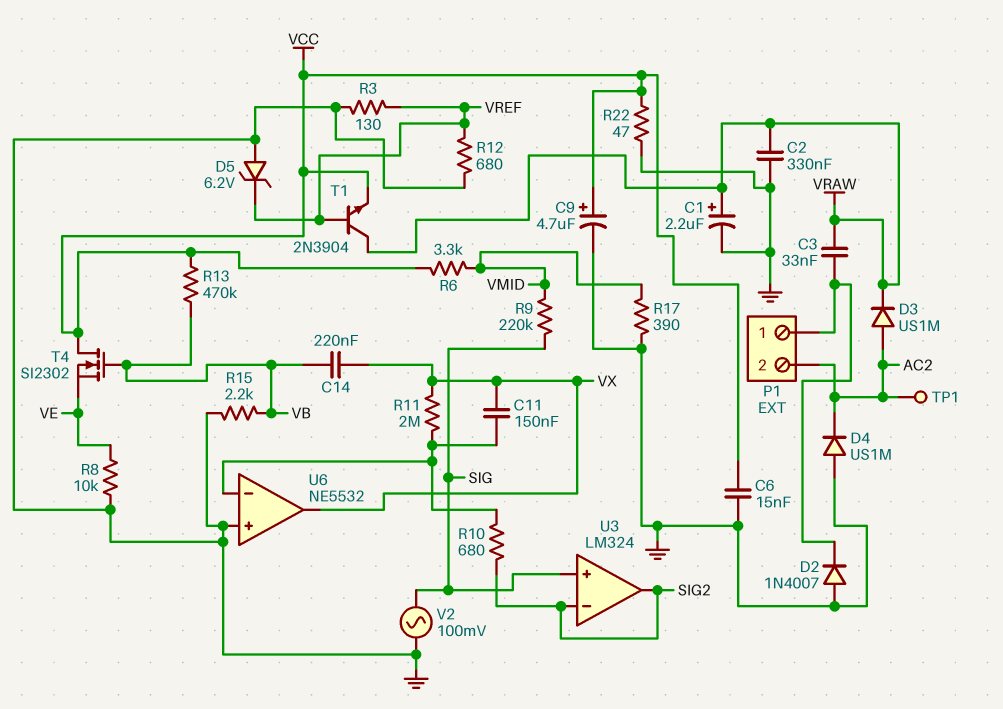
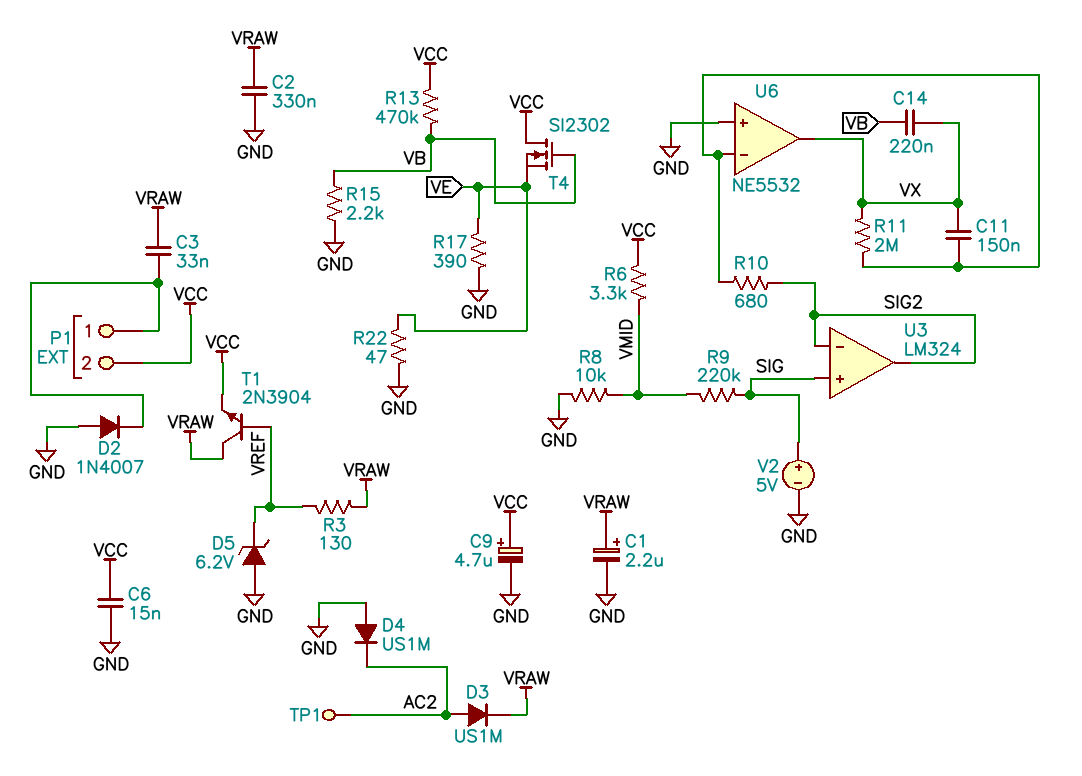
P1 pin 2: AC2 -> VCC
R3: 130 (GND, VREF) -> 130 (VRAW, VREF)
R8: 10k (GND, VE) -> 10k (GND, VMID)
R12: 680 (GND, VREF) -> none
R17: 390 (GND, VMID) -> 390 (GND, VE)
R22: 47 (GND, VCC) -> 47 (GND, VE)
V2: AC 100mV (GND, SIG) -> 5V (plus SIG, minus GND)

